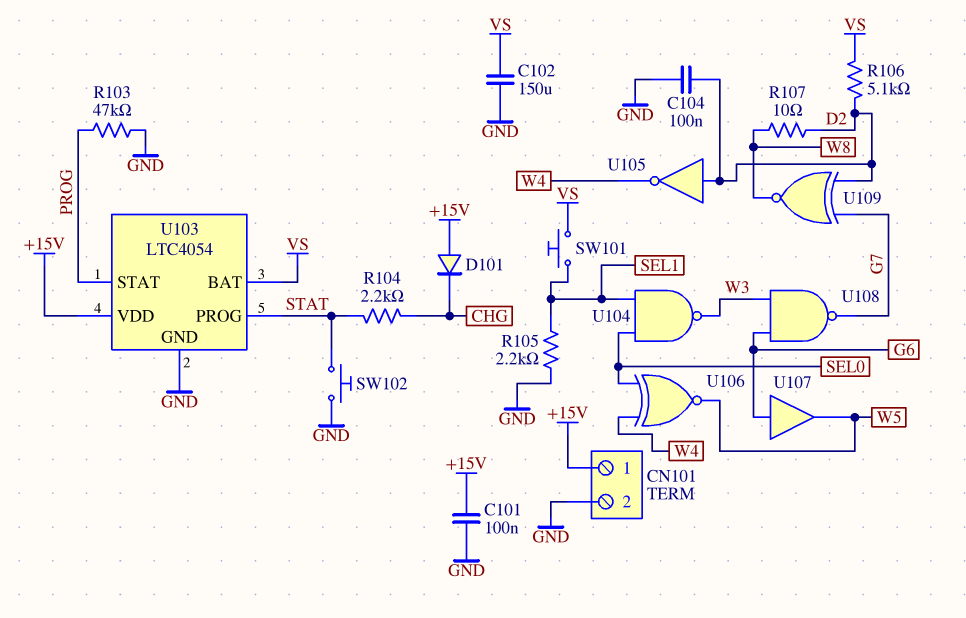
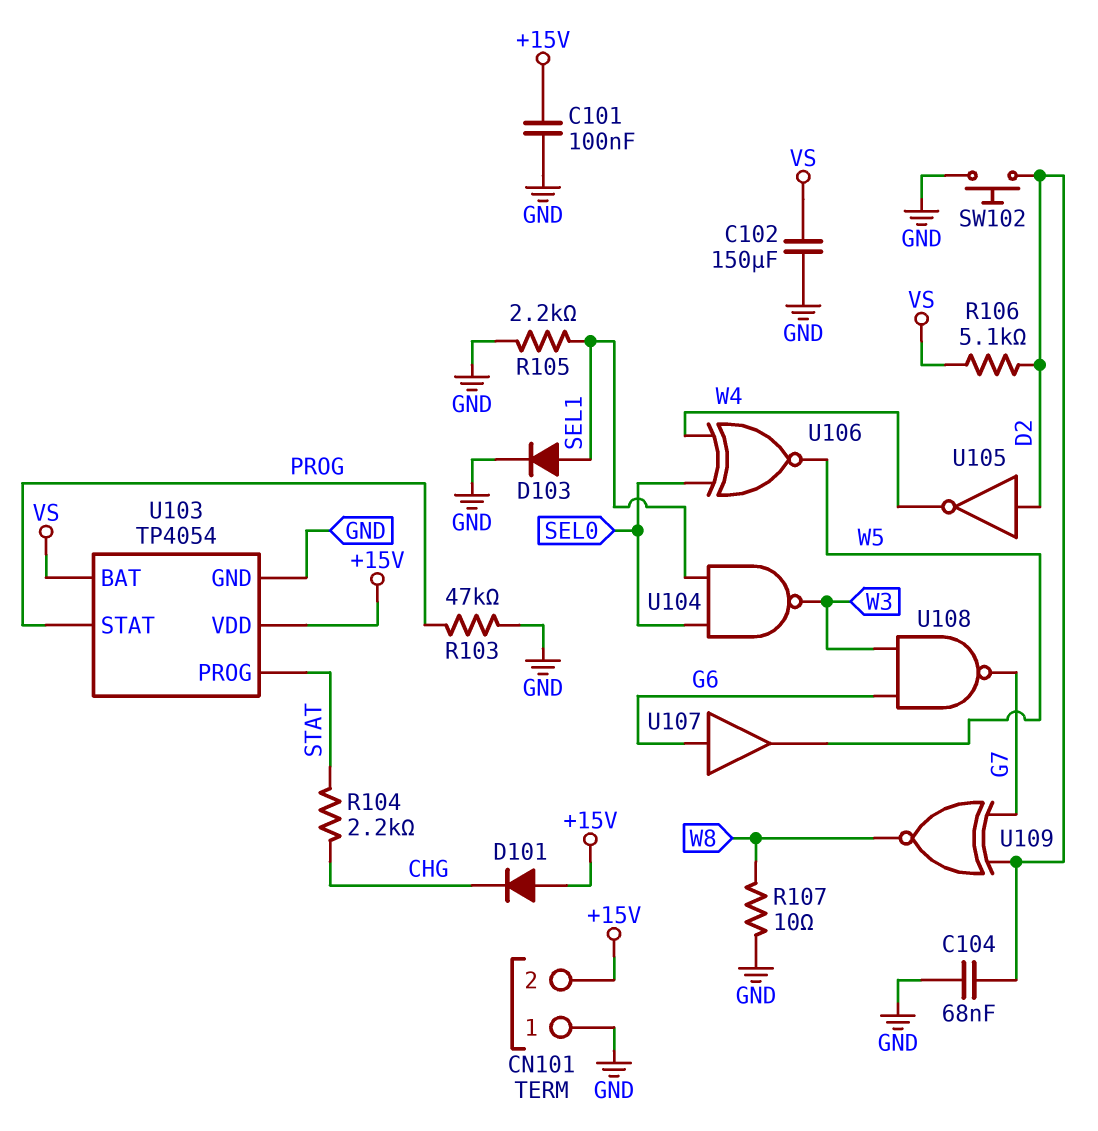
C104: 100nF (D2, GND) -> 68nF (D2, GND)
CN101 pin 1: +15V -> GND
CN101 pin 2: GND -> +15V
D103: none -> diode (A SEL1, K GND)
R107: 10 (D2, W8) -> 10 (GND, W8)
SW101: button (SEL1, VS) -> none
SW102: button (GND, STAT) -> button (D2, GND)
U103: LTC4054 -> TP4054

